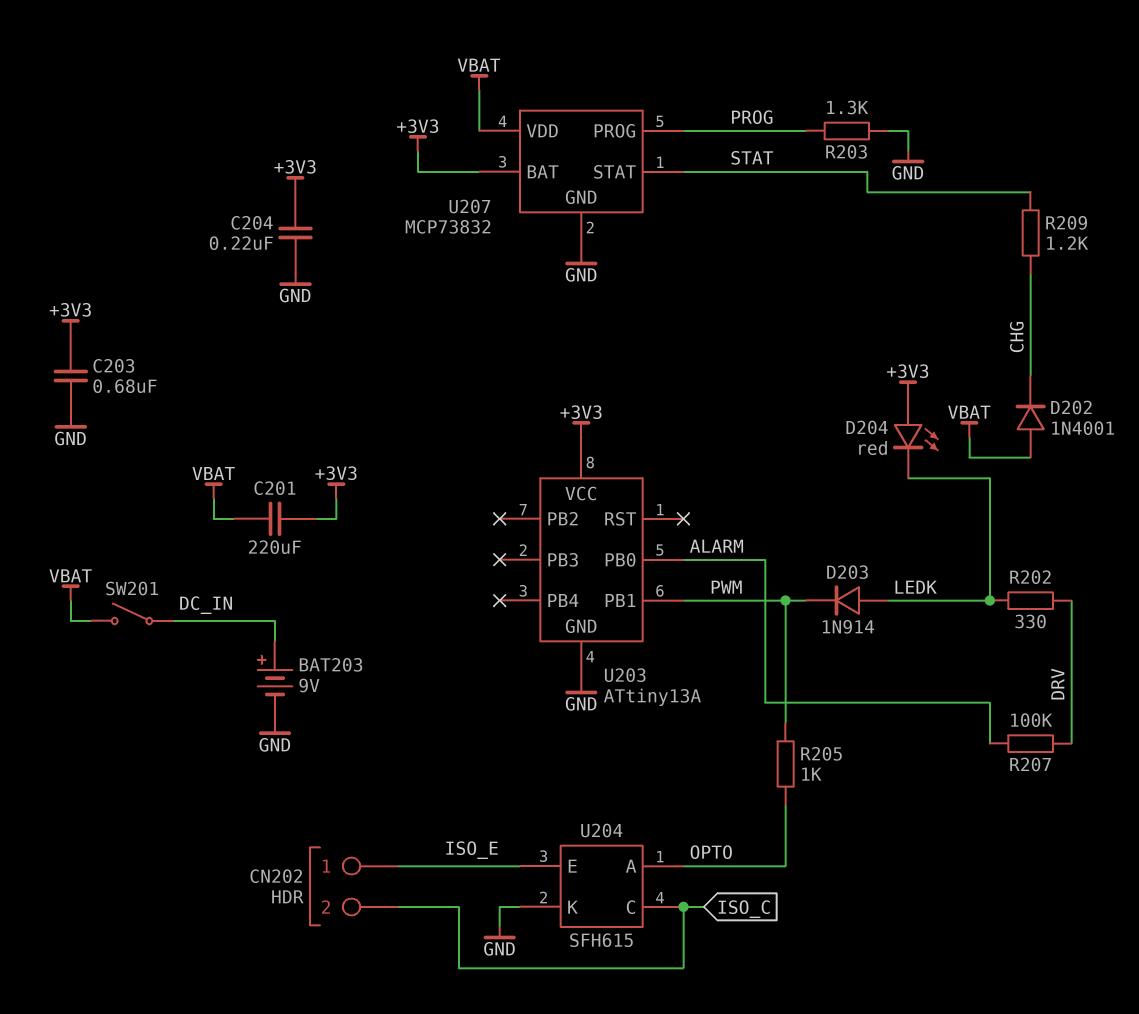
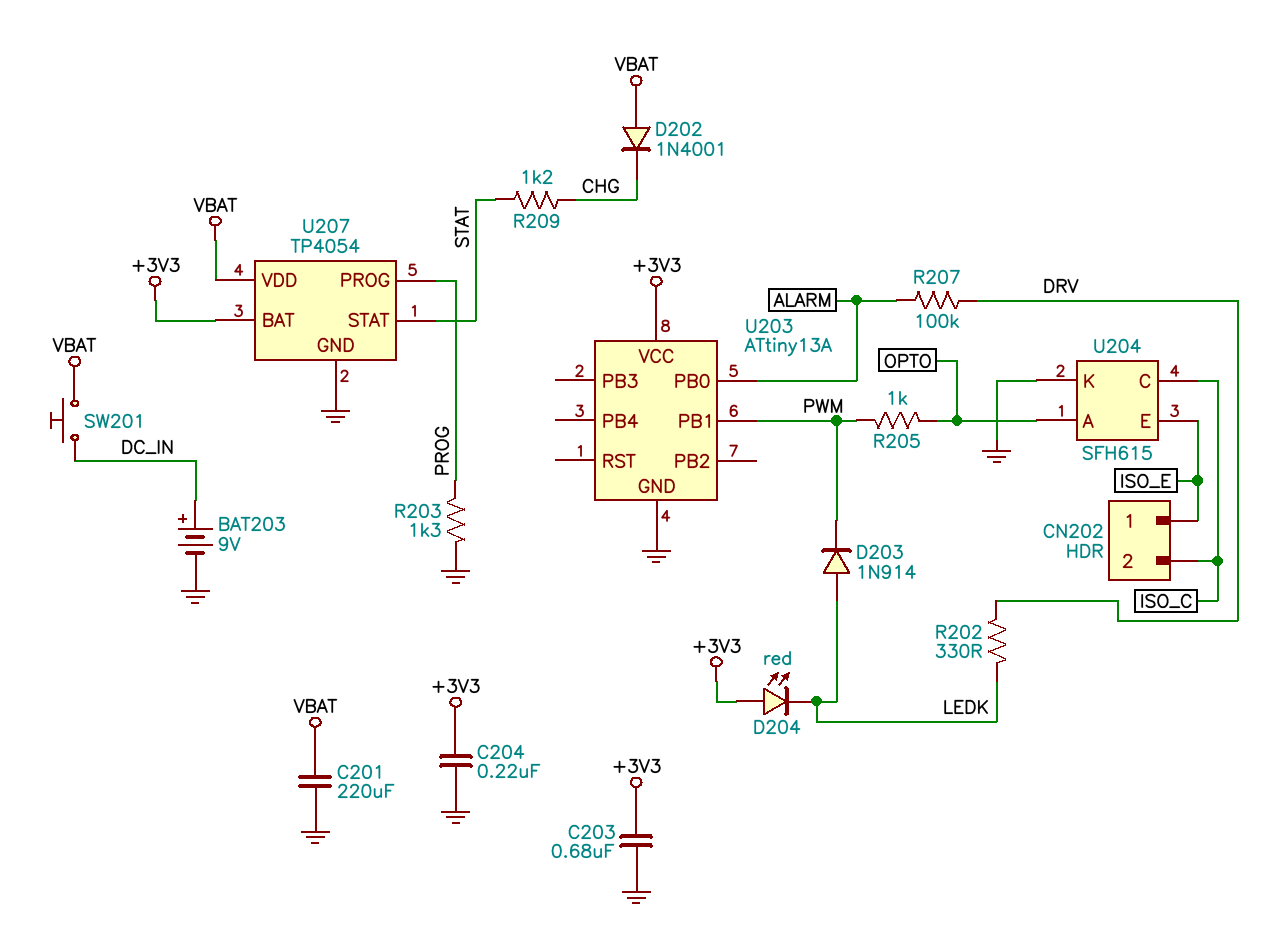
C201: 220uF (+3V3, VBAT) -> 220uF (GND, VBAT)
SW201: switch (DC_IN, VBAT) -> button (DC_IN, VBAT)
U207: MCP73832 -> TP4054

